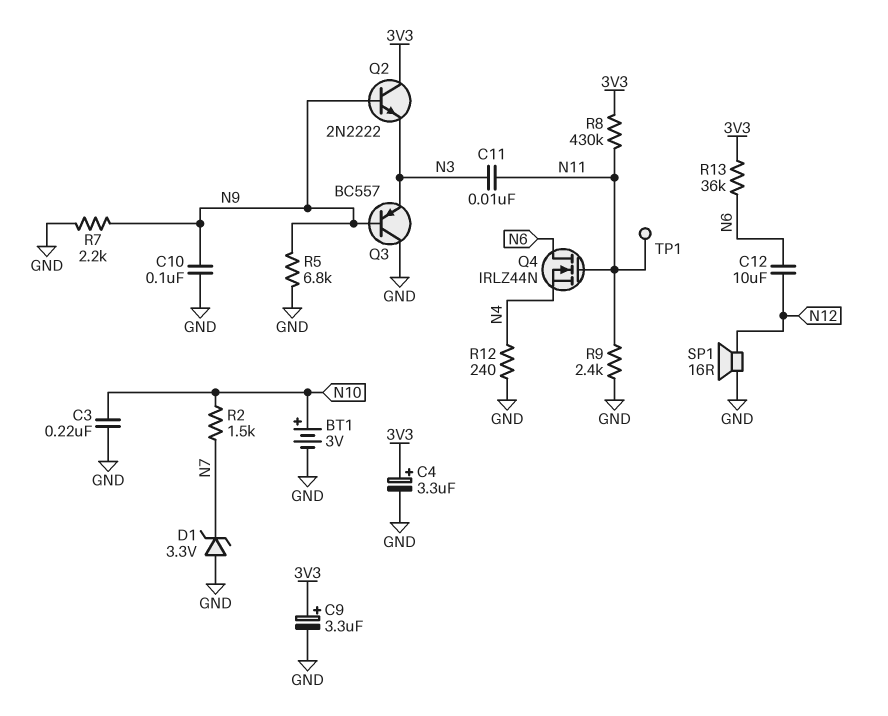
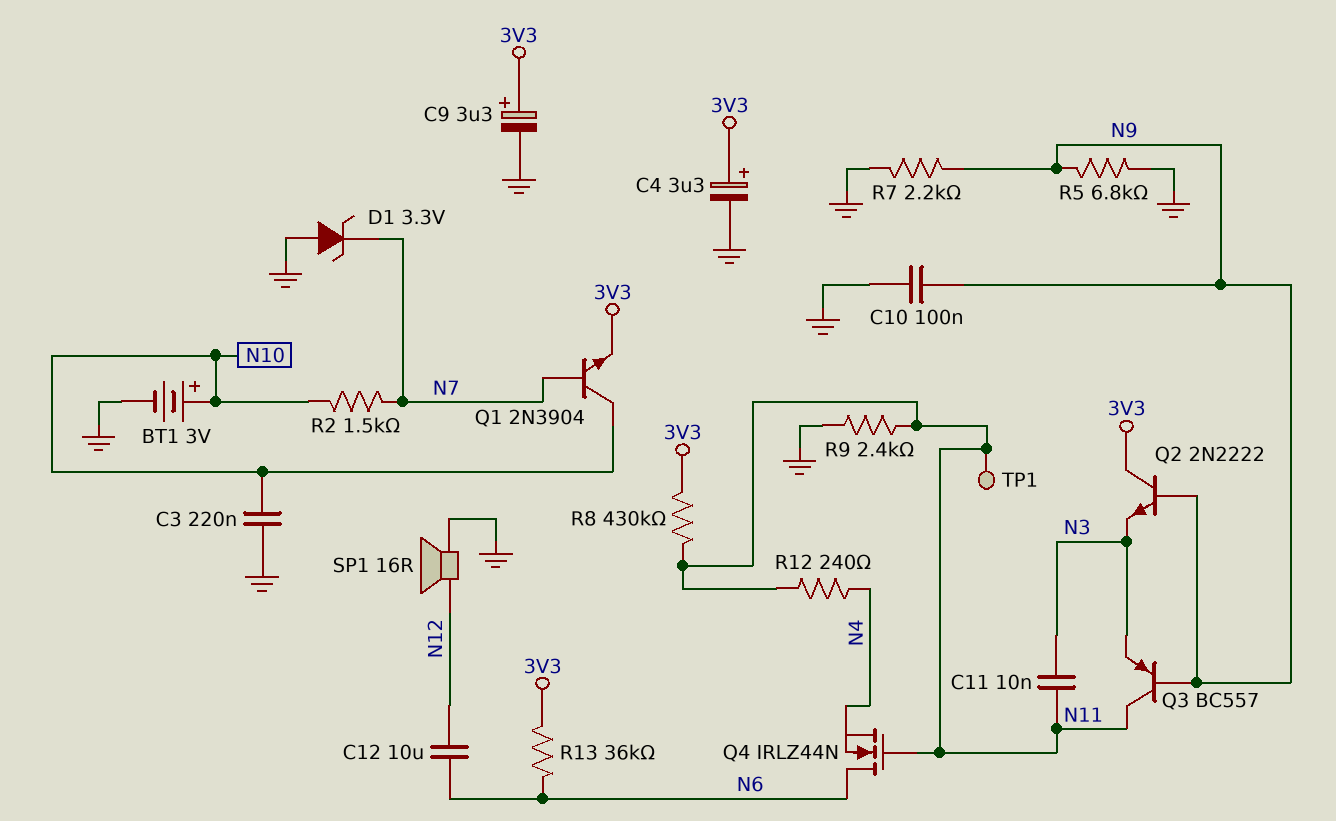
Q1: none -> NPN 2N3904 (B N7, C N10, E 3V3)
Q3: PNP BC557 (B N9, C GND, E N3) -> PNP BC557 (B N9, C N11, E N3)
R12: 240 (GND, N4) -> 240 (N4, N11)

